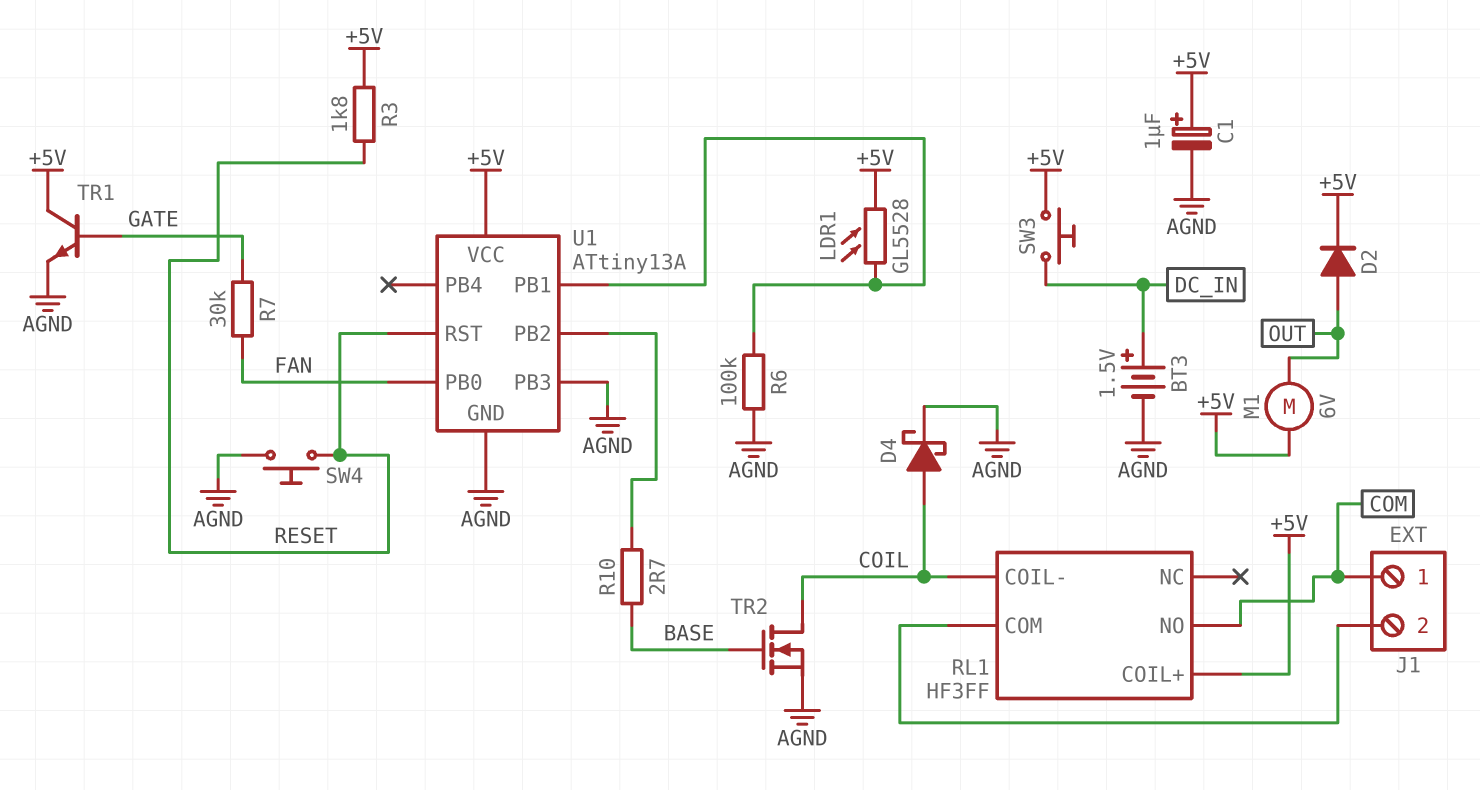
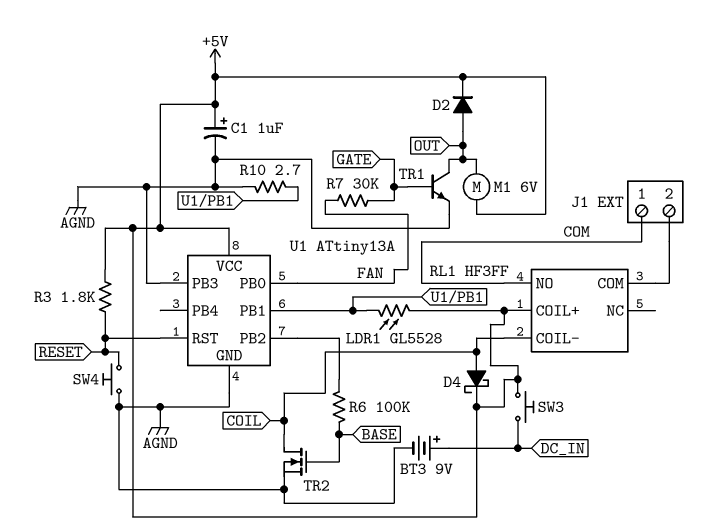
BT3: 1.5V (plus DC_IN, minus AGND) -> 9V (plus DC_IN, minus AGND)
D4: schottky (A COIL, K AGND) -> schottky (A COIL, K +5V)
R6: 100k (AGND, U1/PB1) -> 100k (BASE, U1/PB2)
R10: 2.7 (BASE, U1/PB2) -> 2.7 (AGND, U1/PB1)
TR1: NPN (B GATE, C +5V, E AGND) -> NPN (B GATE, C OUT, E AGND)

